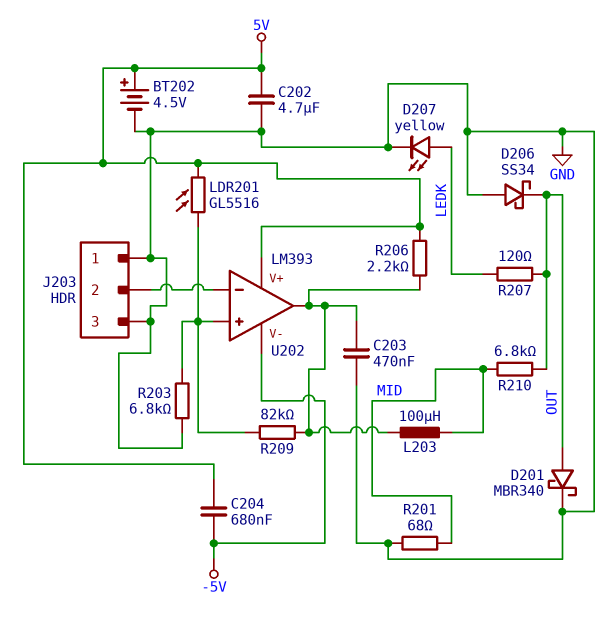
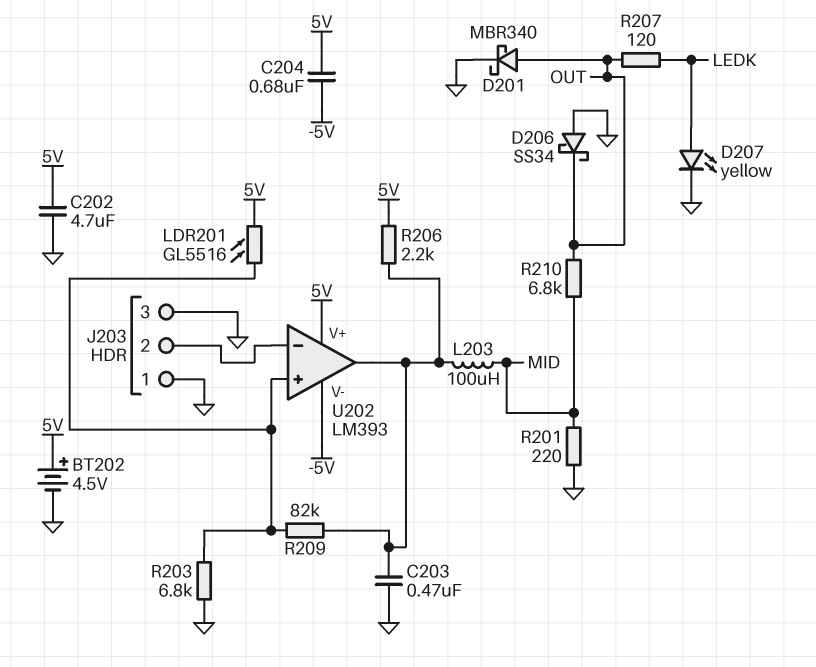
R201: 68 (GND, MID) -> 220 (GND, MID)

